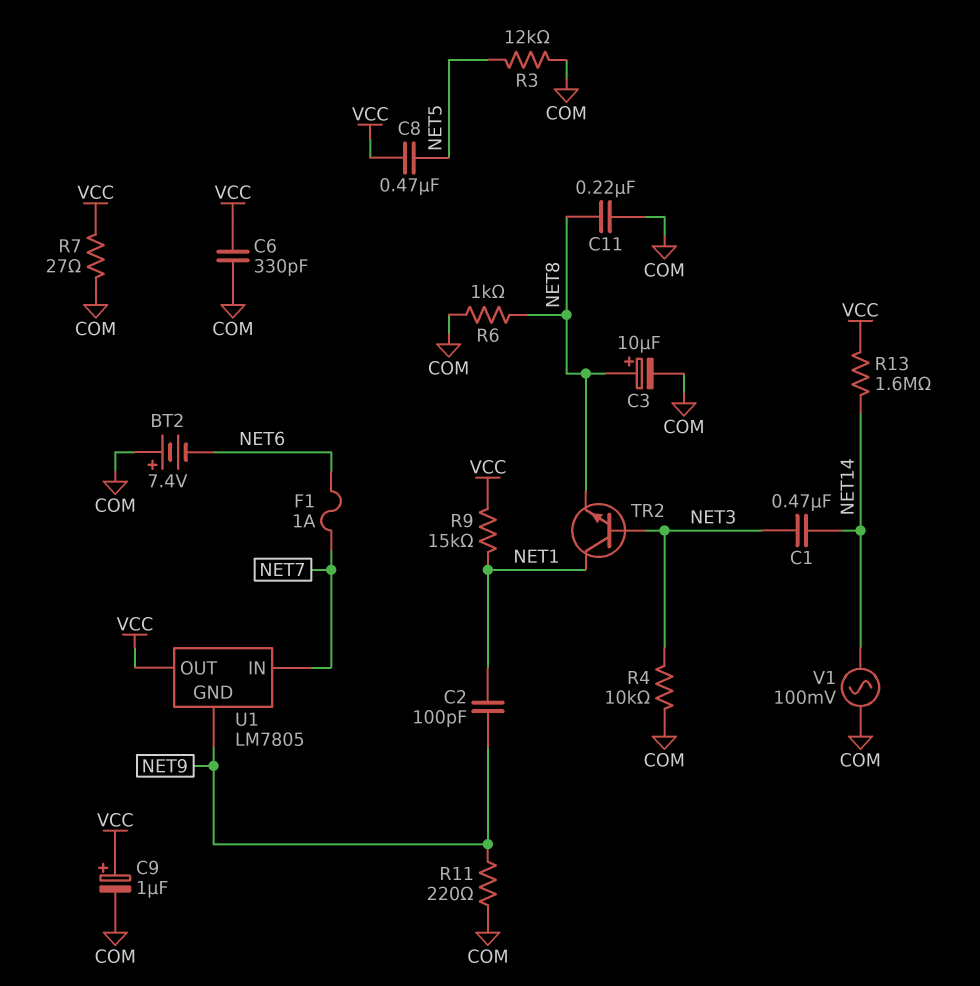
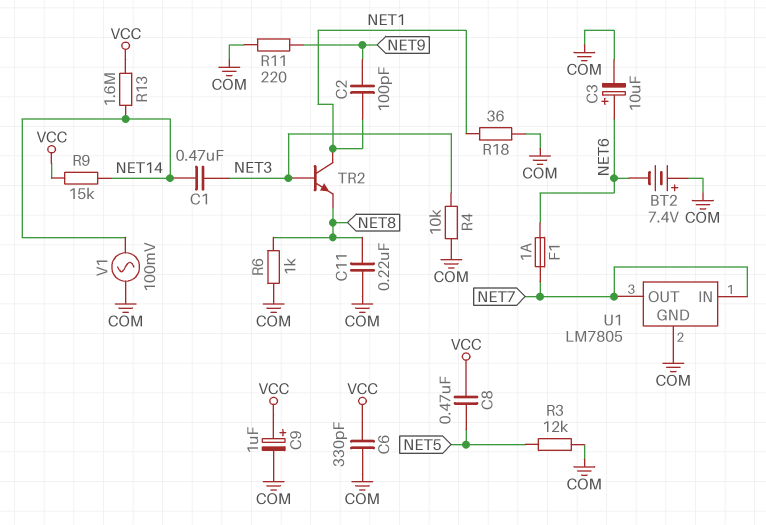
C3: 10uF (plus NET8, minus COM) -> 10uF (plus NET6, minus COM)
R7: 27 (COM, VCC) -> none
R9: 15k (NET1, VCC) -> 15k (NET14, VCC)
R18: none -> 36 (COM, NET1)
U1 pin GND: NET9 -> COM
U1 pin OUT: VCC -> NET7

